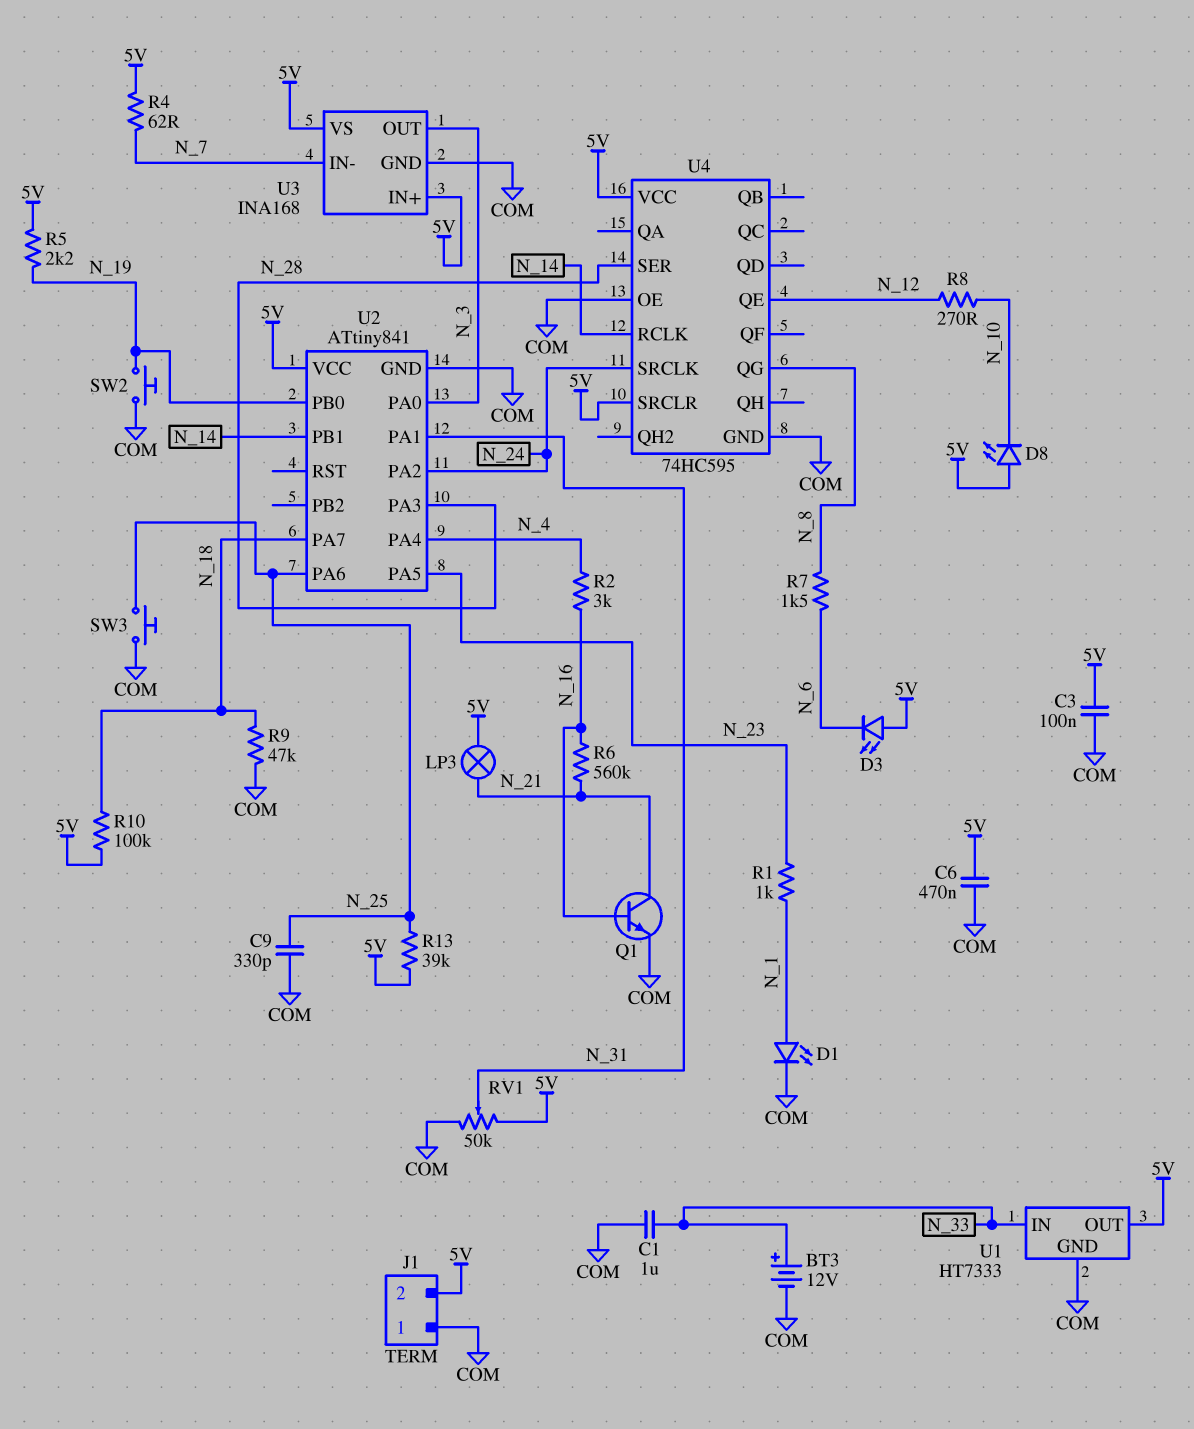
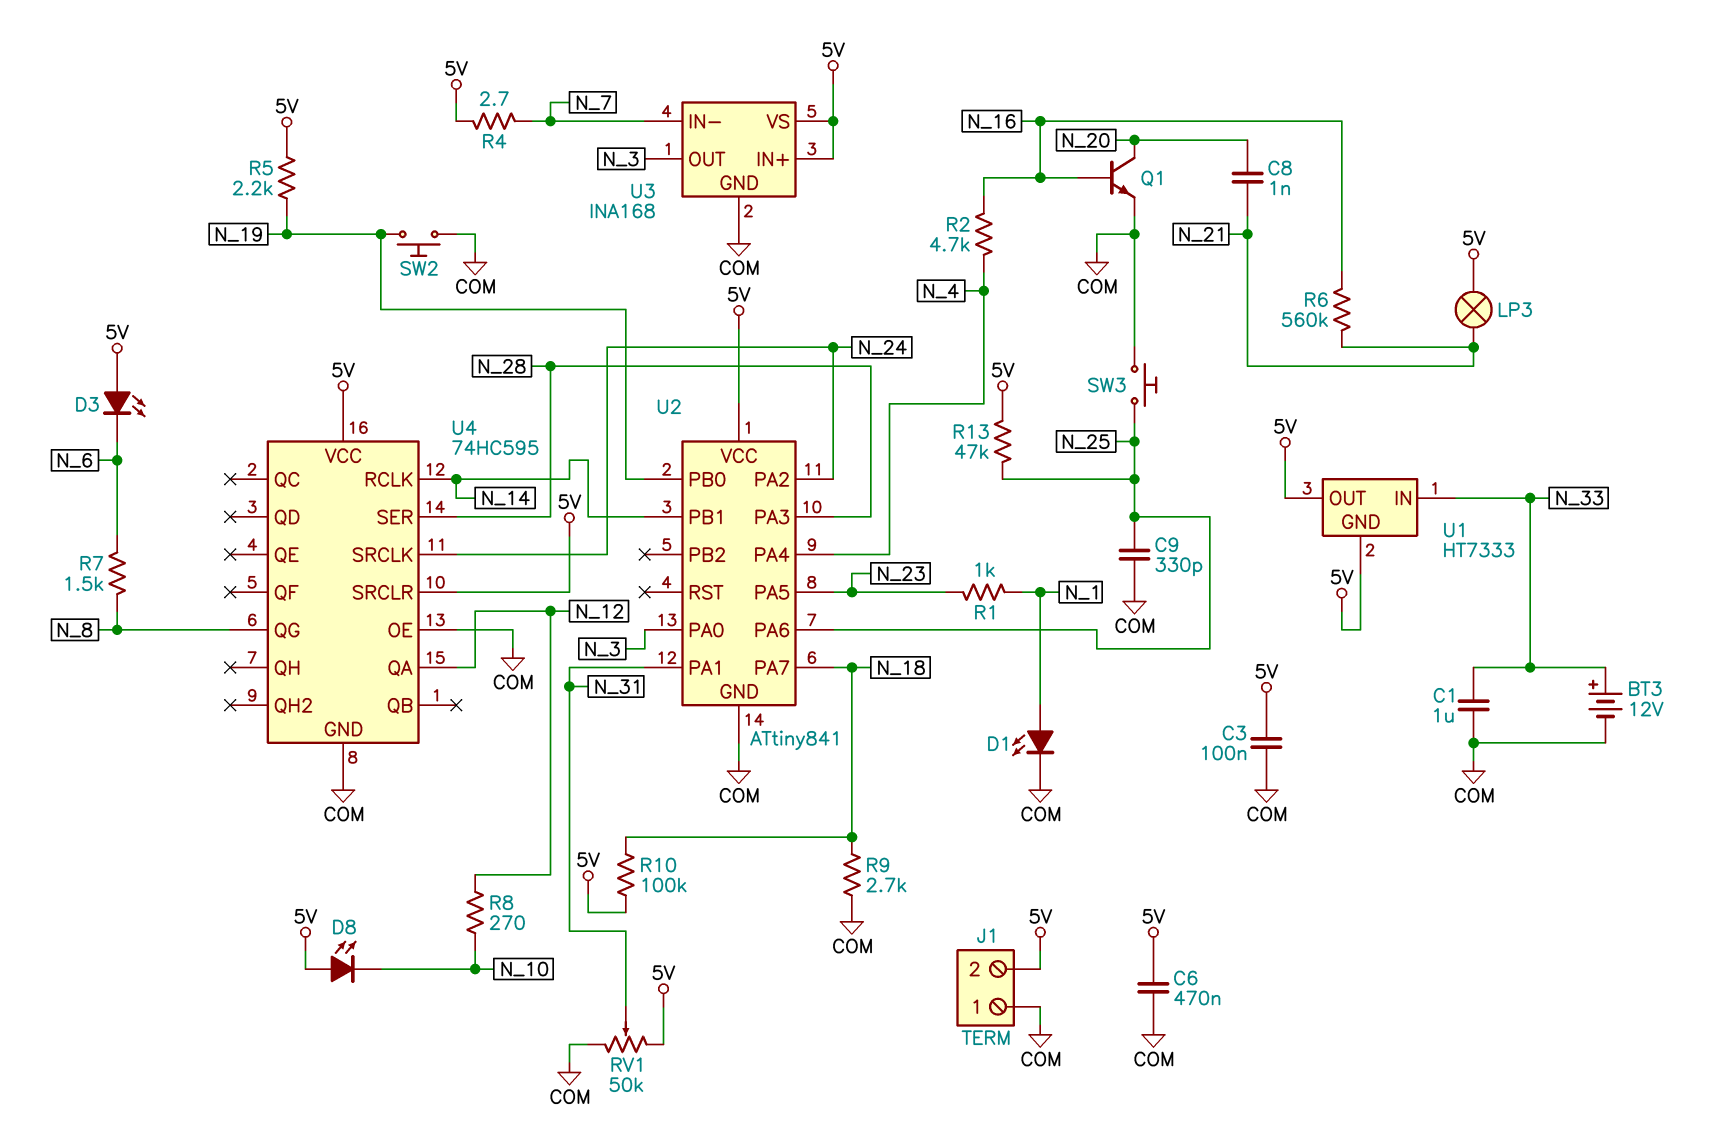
C8: none -> 1nF (N_20, N_21)
Q1: NPN (B N_16, C N_21, E COM) -> NPN (B N_16, C N_20, E COM)
R2: 3k (N_4, N_16) -> 4.7k (N_4, N_16)
R4: 62 (5V, N_7) -> 2.7 (5V, N_7)
R9: 47k (COM, N_18) -> 2.7k (COM, N_18)
R13: 39k (5V, N_25) -> 47k (5V, N_25)
U1 pin GND: COM -> 5V
U4 pin QA: none -> N_12
U4 pin QE: N_12 -> none

